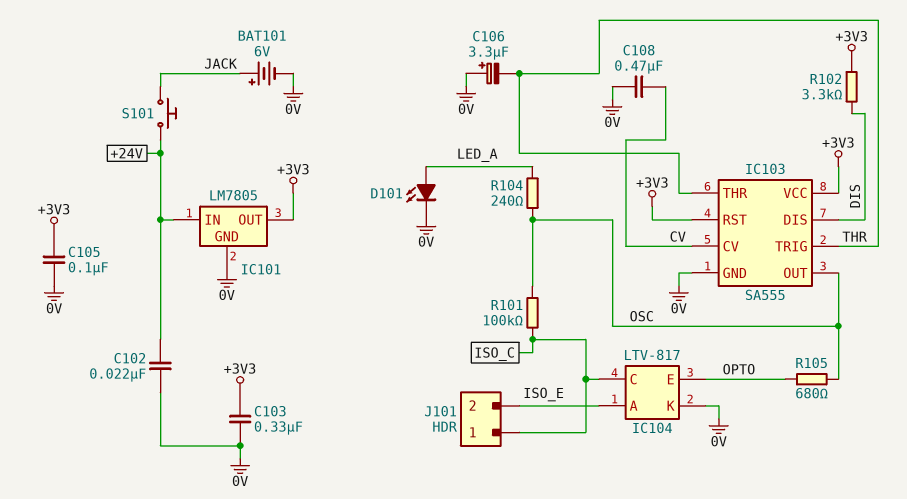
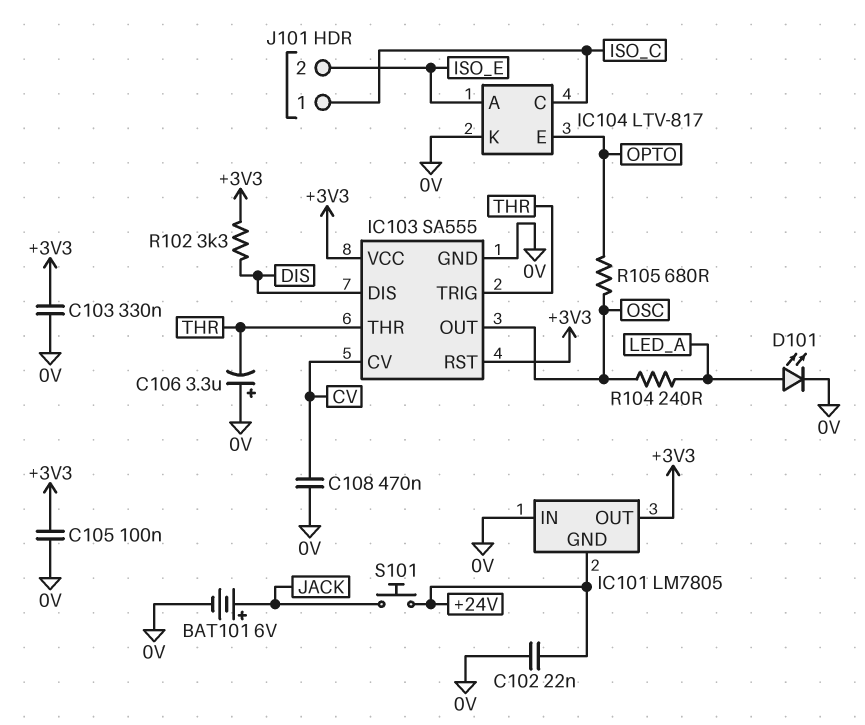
IC101 pin GND: 0V -> +24V
IC101 pin IN: +24V -> 0V
R101: 100k (ISO_C, OSC) -> none

